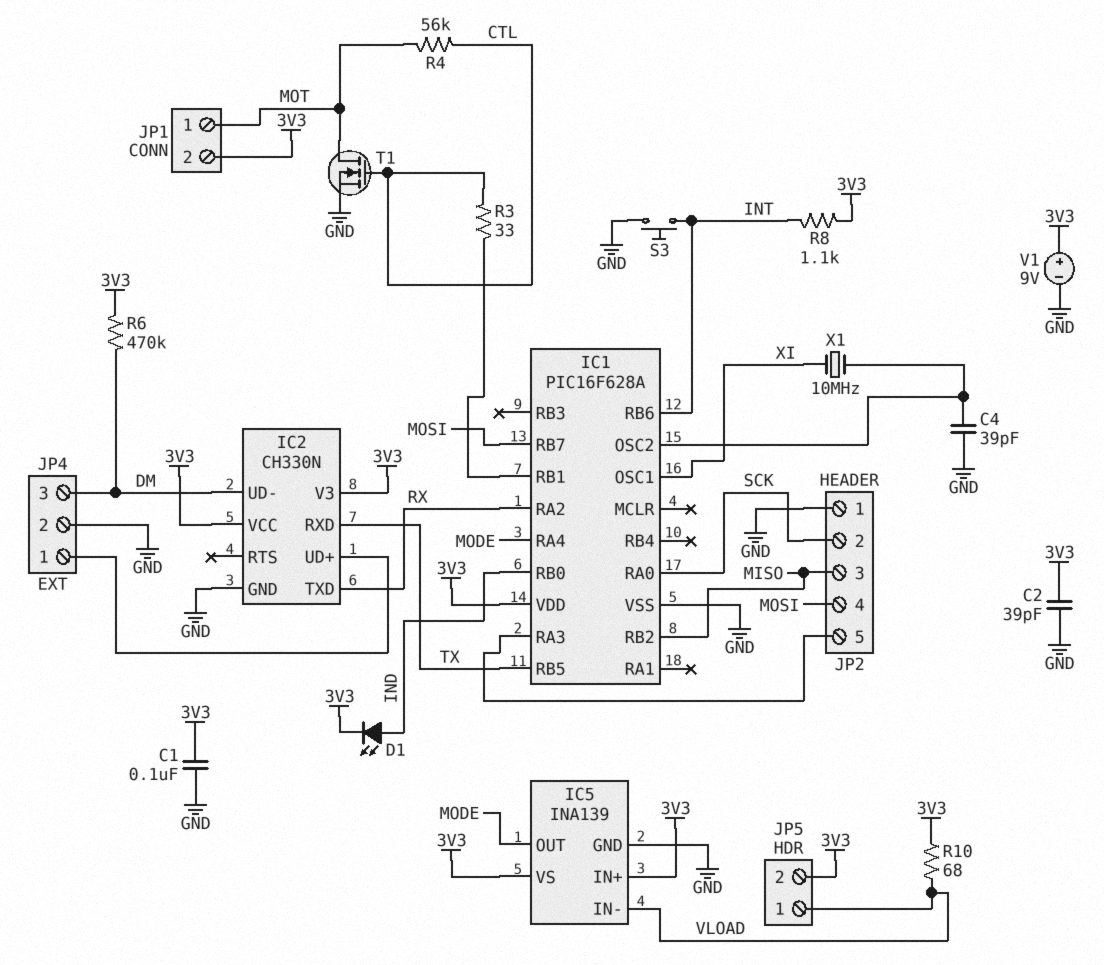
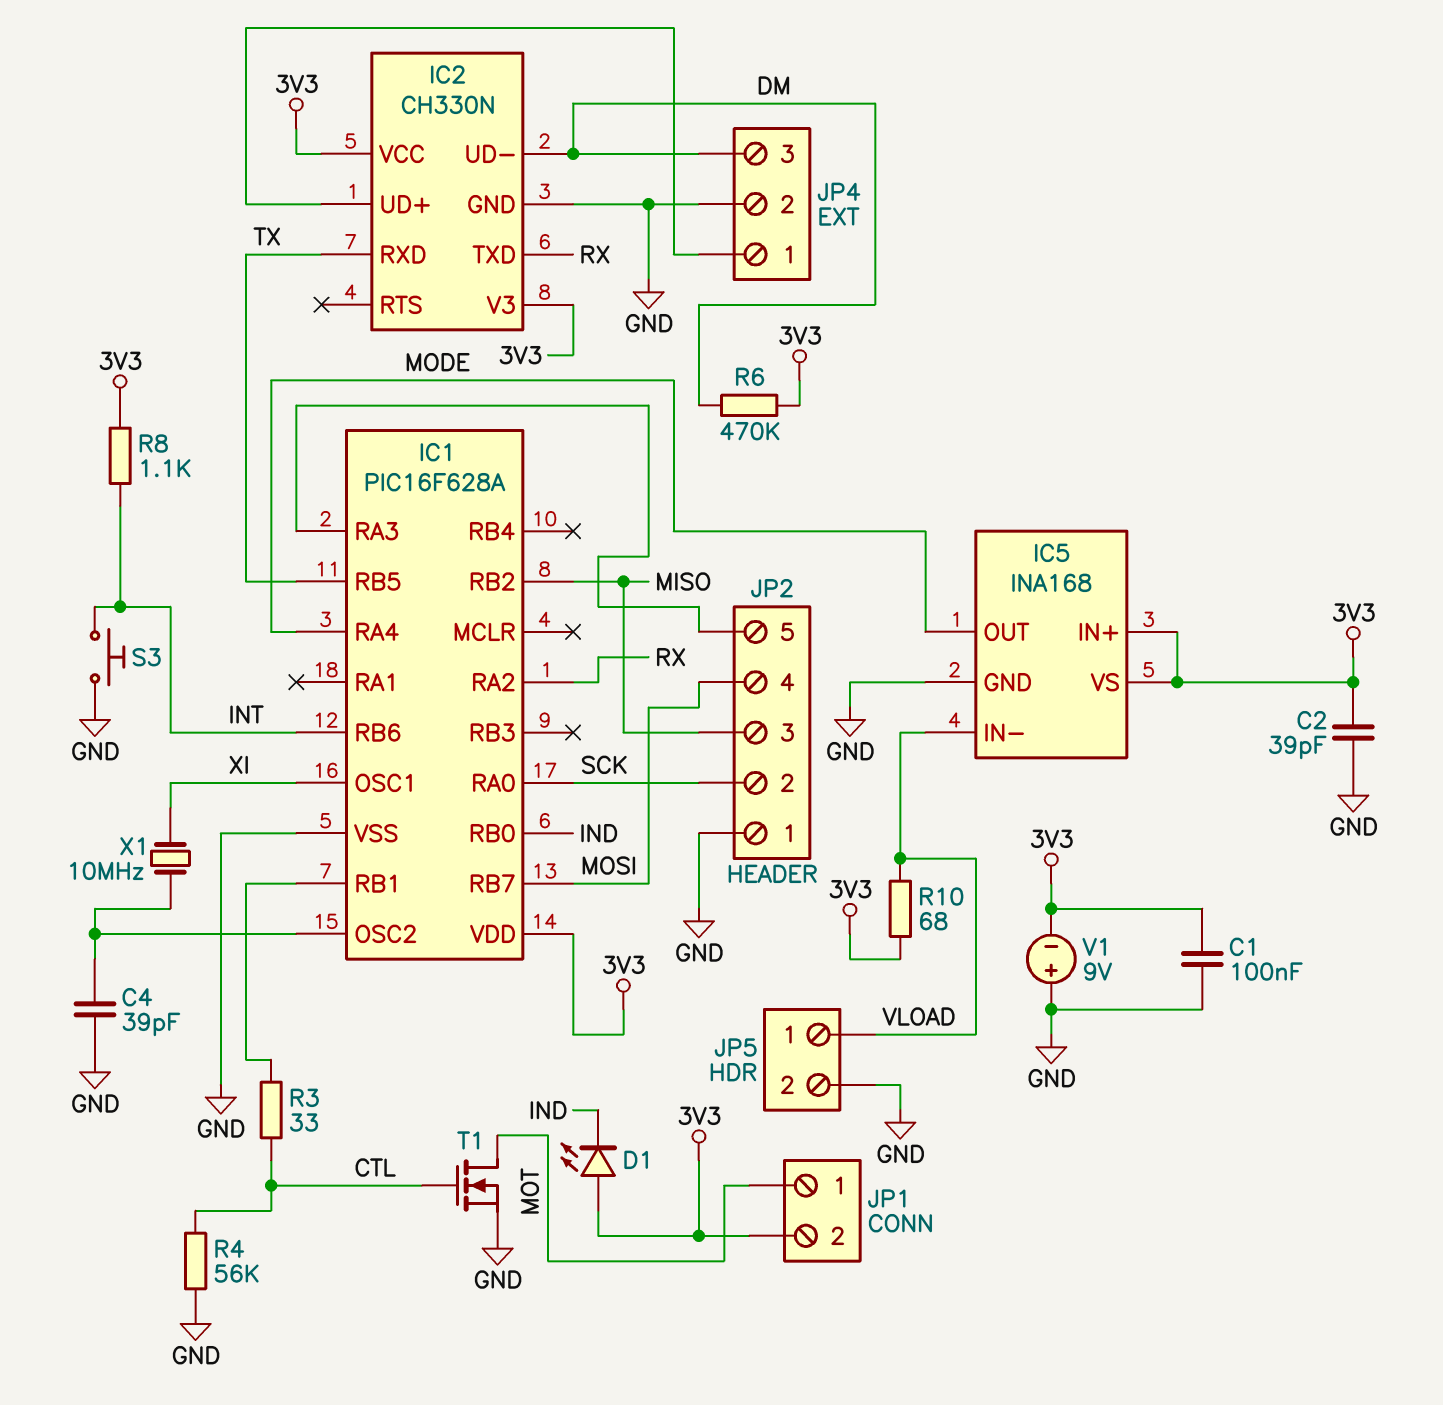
D1: LED (A IND, K 3V3) -> LED (A 3V3, K IND)
IC5: INA139 -> INA168
JP5 pin 2: 3V3 -> GND
R4: 56k (CTL, MOT) -> 56k (CTL, GND)
V1: 9V (plus 3V3, minus GND) -> 9V (plus GND, minus 3V3)

